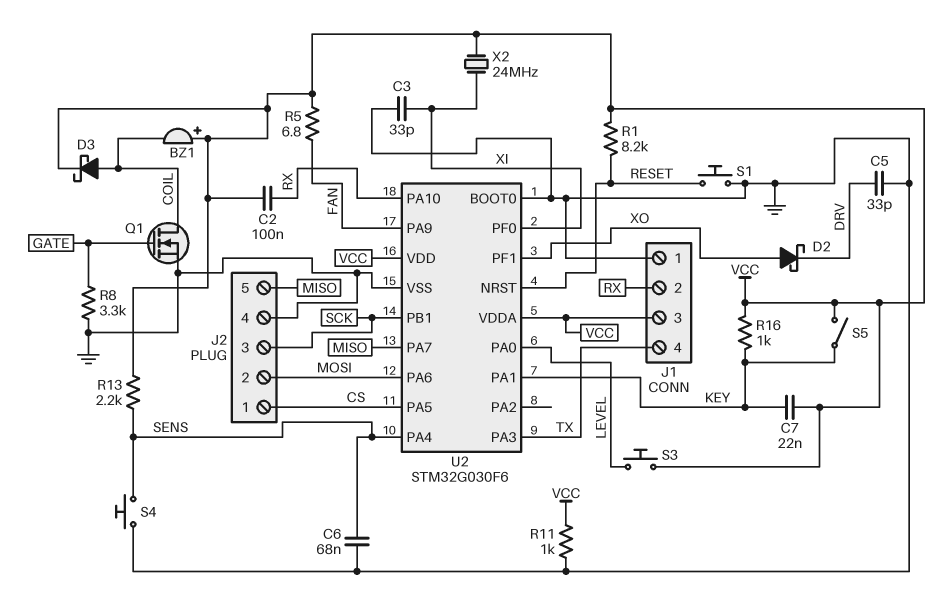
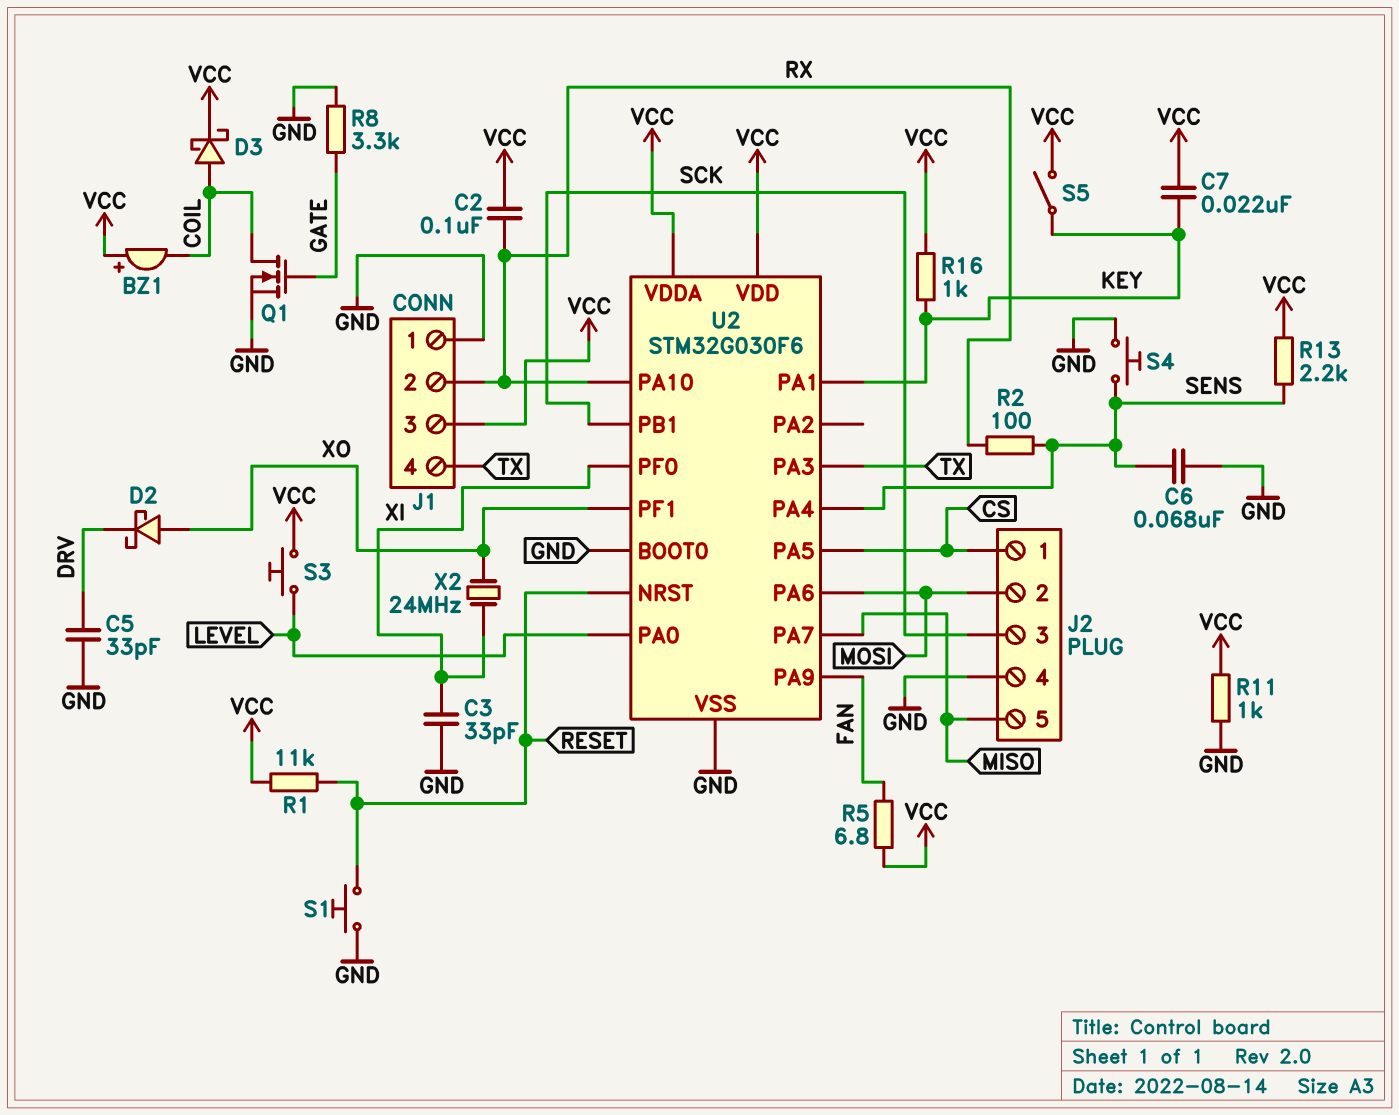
R1: 8.2k (RESET, VCC) -> 11k (RESET, VCC)
R2: none -> 100 (RX, SENS)
X2: 24MHz (VCC, XI) -> 24MHz (XI, XO)

